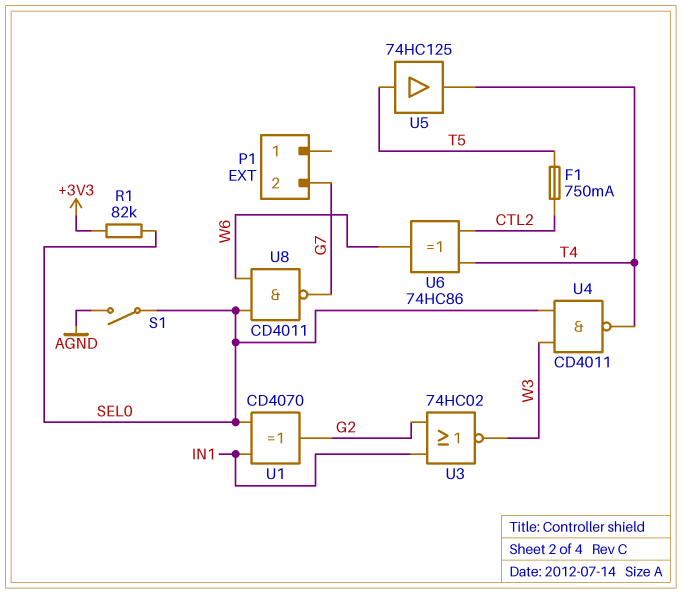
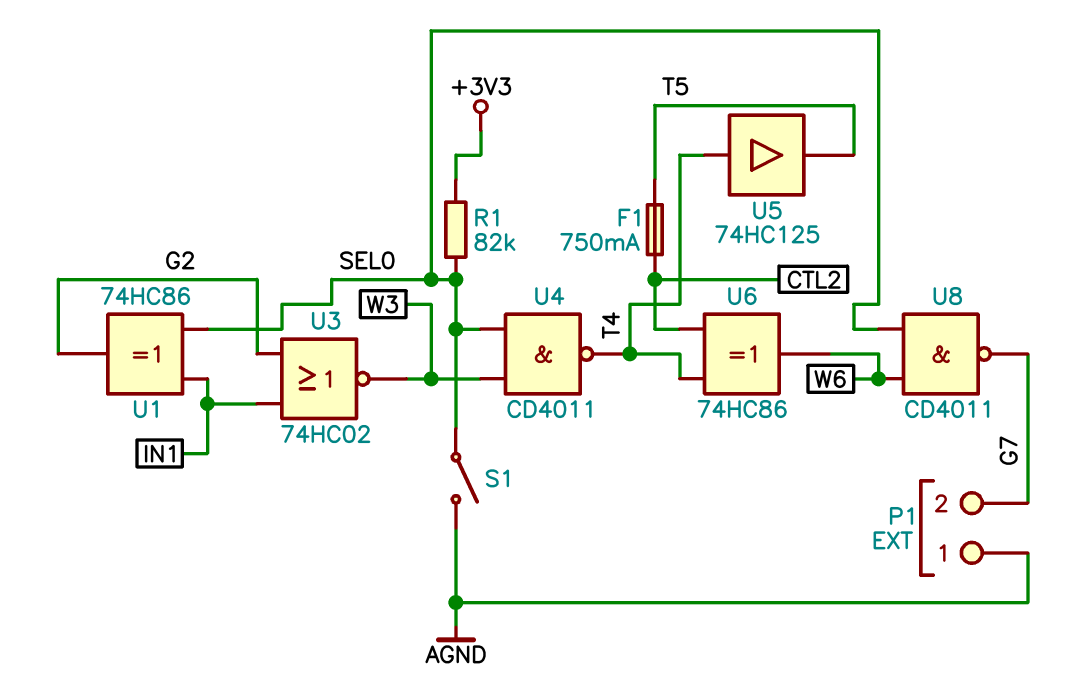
P1 pin 1: none -> AGND
U1: XOR CD4070 (in IN1, in SEL0, out G2) -> XOR 74HC86 (in IN1, in SEL0, out G2)
U5: buffer 74HC125 (in T5, out T4) -> buffer 74HC125 (in T4, out T5)

